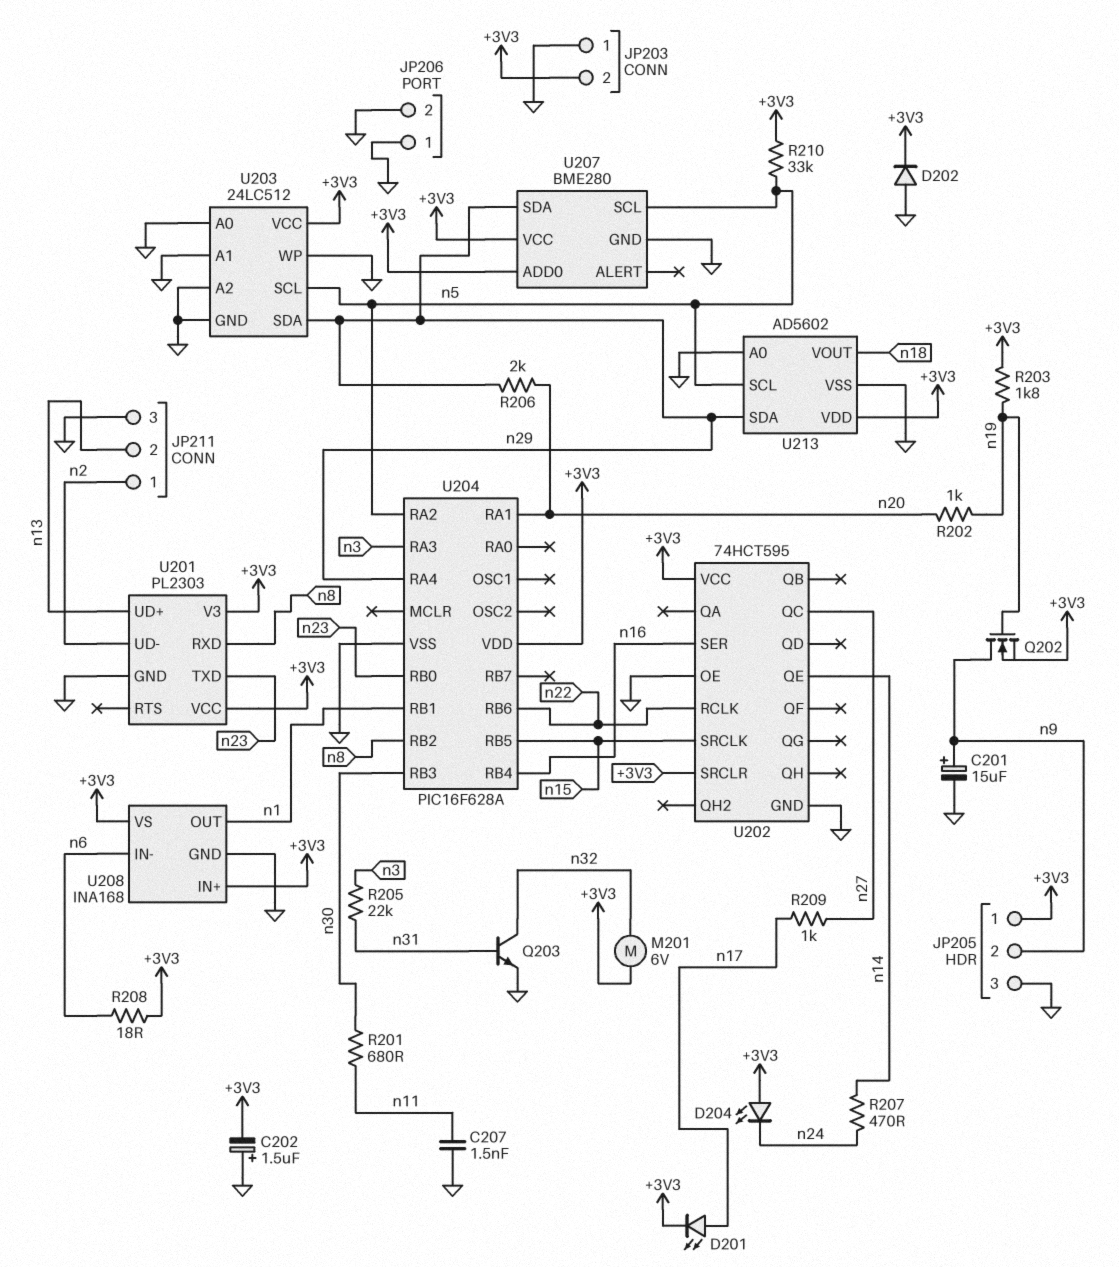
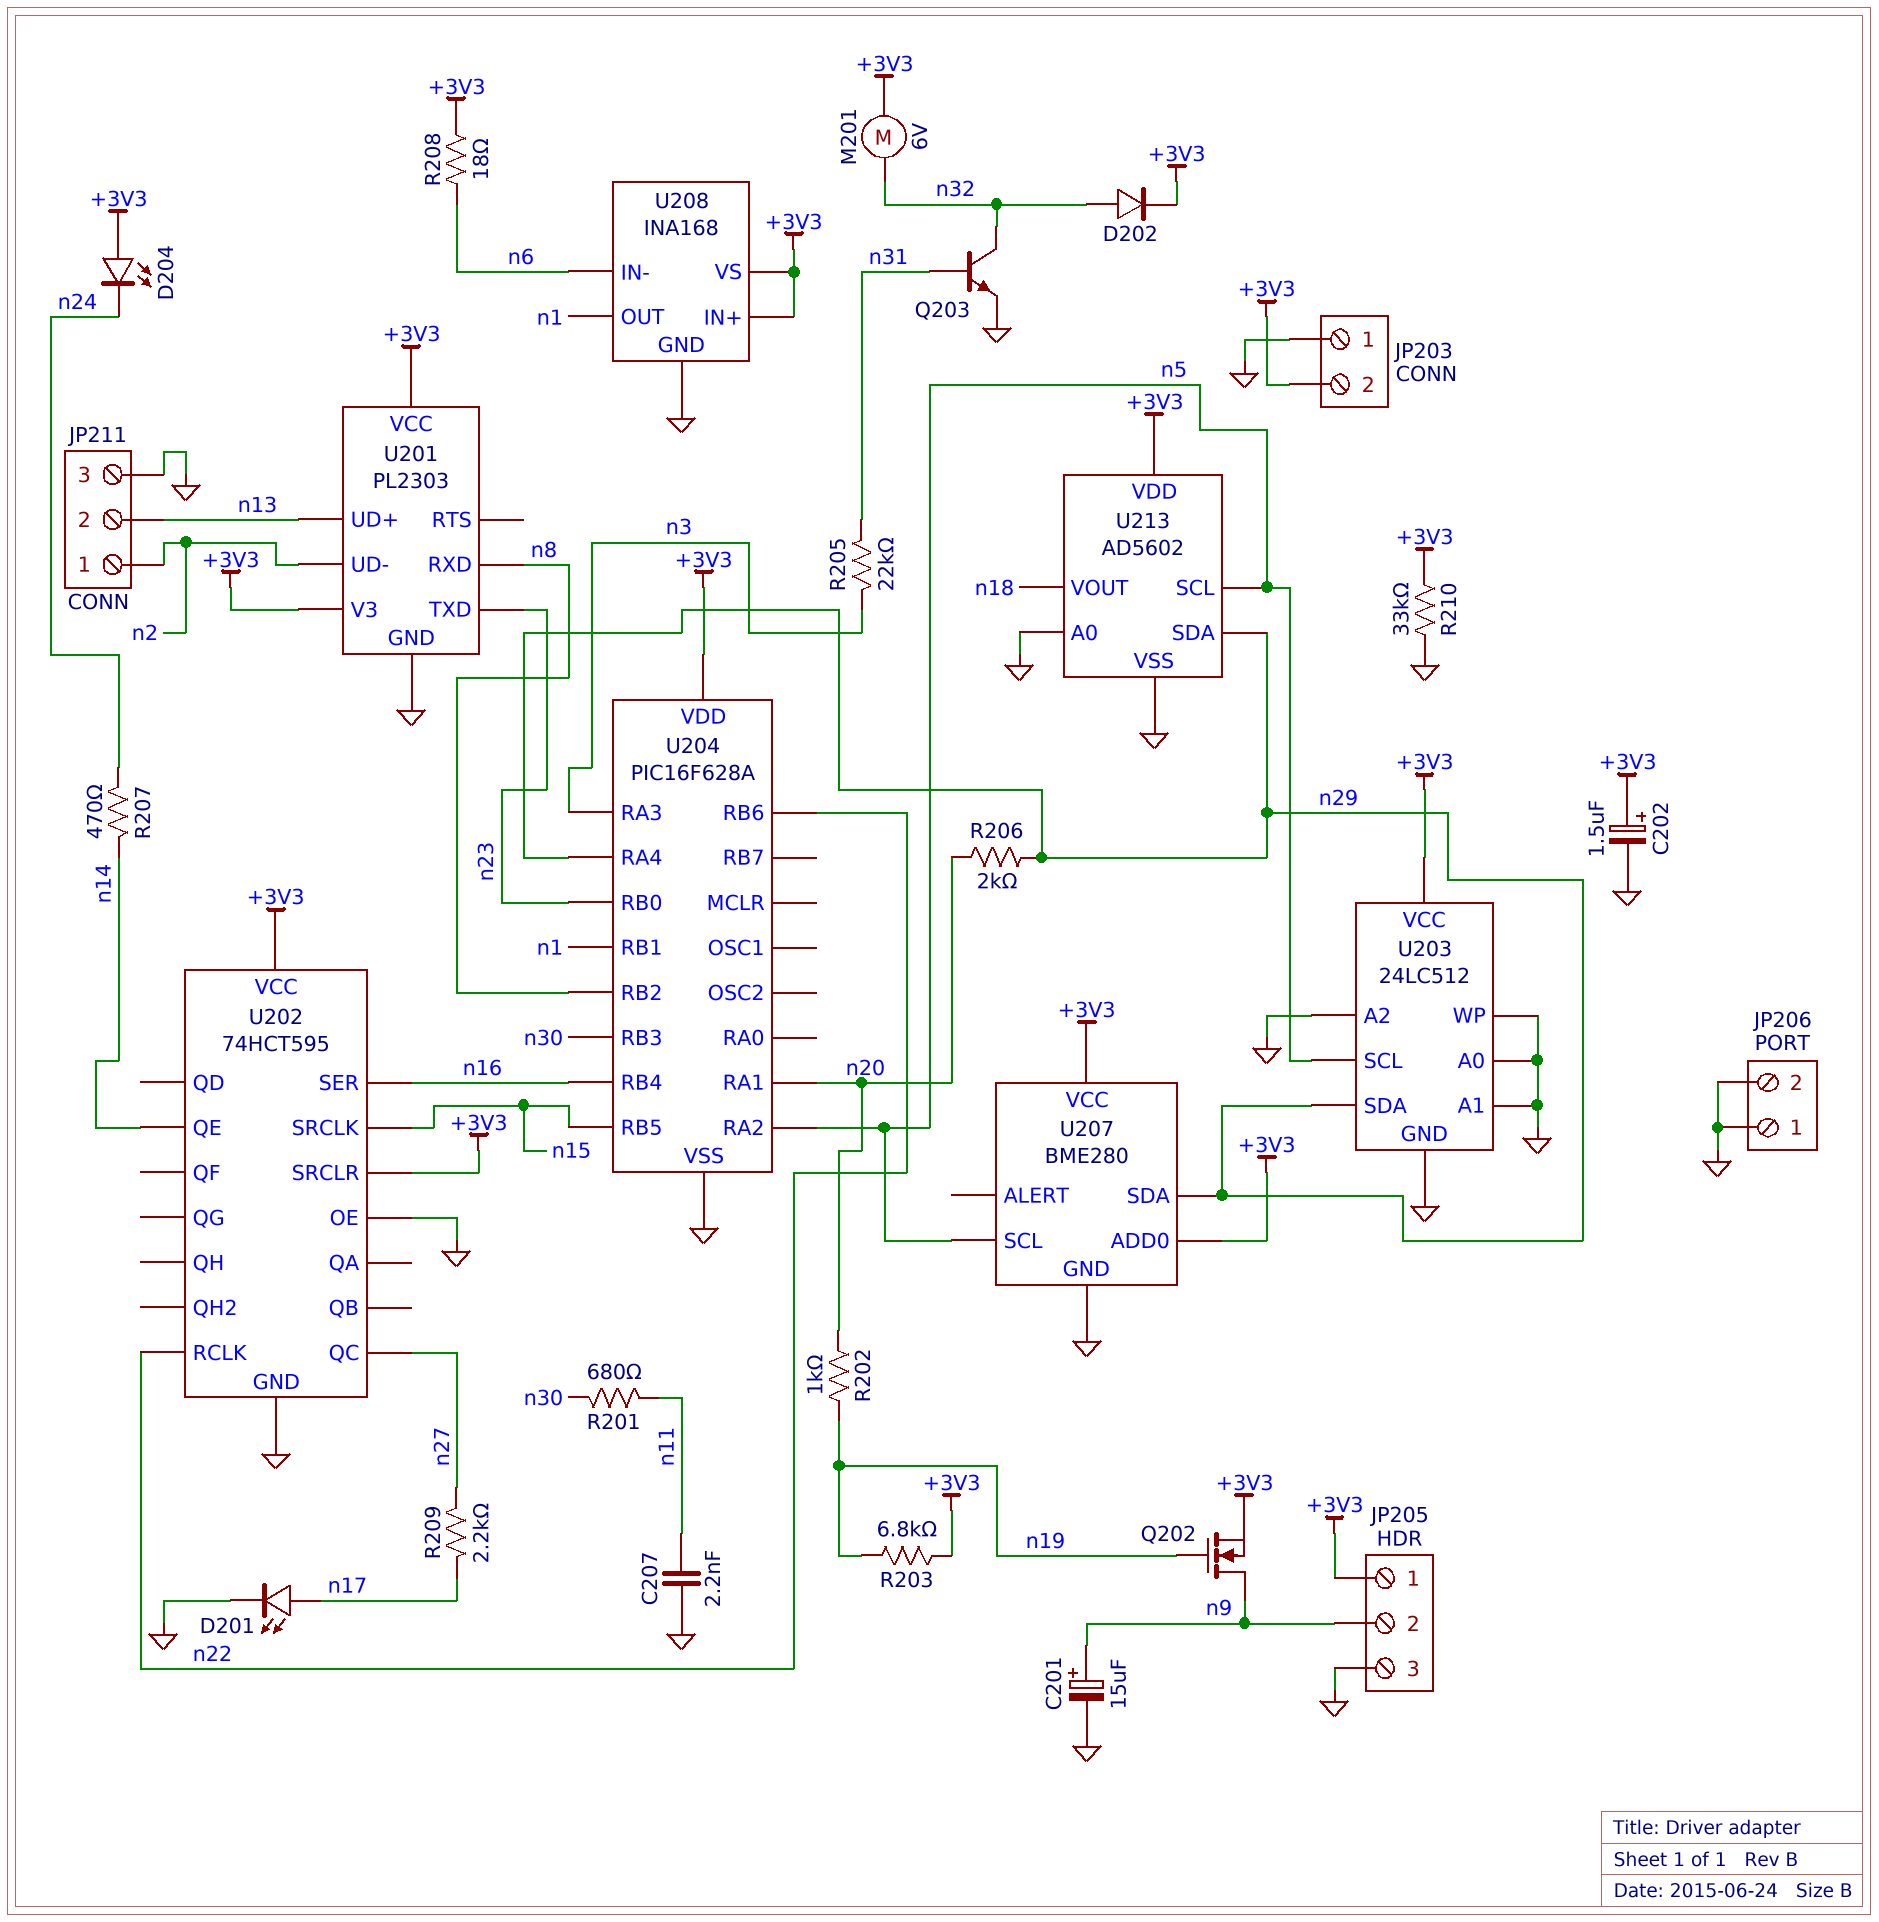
C202: 1.5uF (plus GND, minus +3V3) -> 1.5uF (plus +3V3, minus GND)
C207: 1.5nF (GND, n11) -> 2.2nF (GND, n11)
D201: LED (A n17, K +3V3) -> LED (A n17, K GND)
D202: diode (A GND, K +3V3) -> diode (A n32, K +3V3)
R203: 1.8k (+3V3, n19) -> 6.8k (+3V3, n19)
R209: 1k (n17, n27) -> 2.2k (n17, n27)
R210: 33k (+3V3, n5) -> 33k (+3V3, GND)

